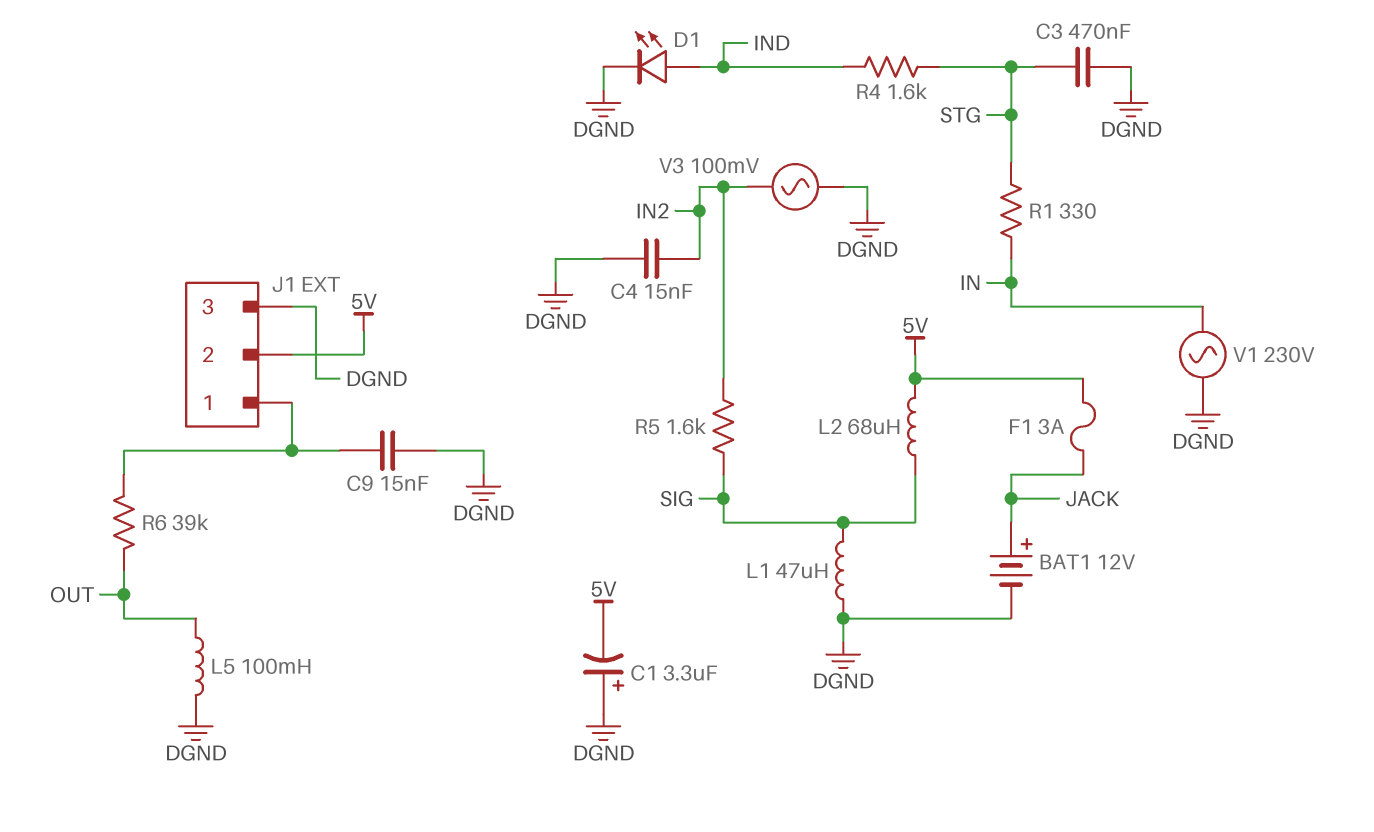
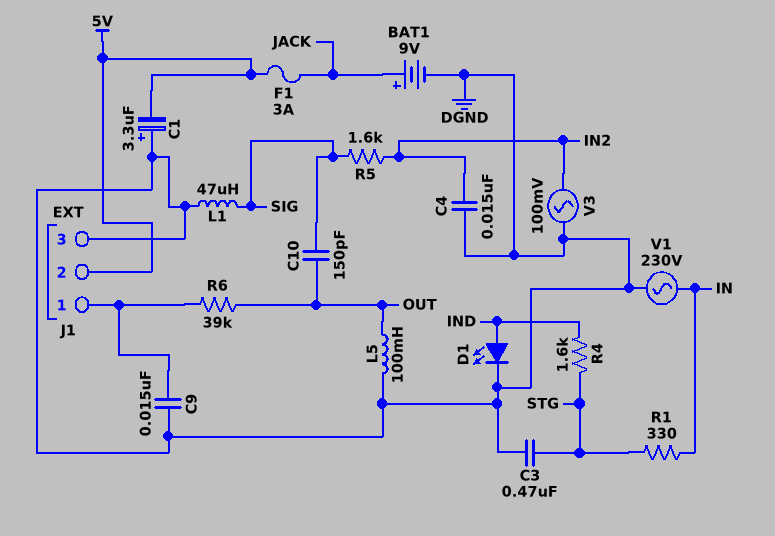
BAT1: 12V (plus JACK, minus DGND) -> 9V (plus JACK, minus DGND)
C10: none -> 150pF (OUT, SIG)
L2: 68uH (5V, SIG) -> none

